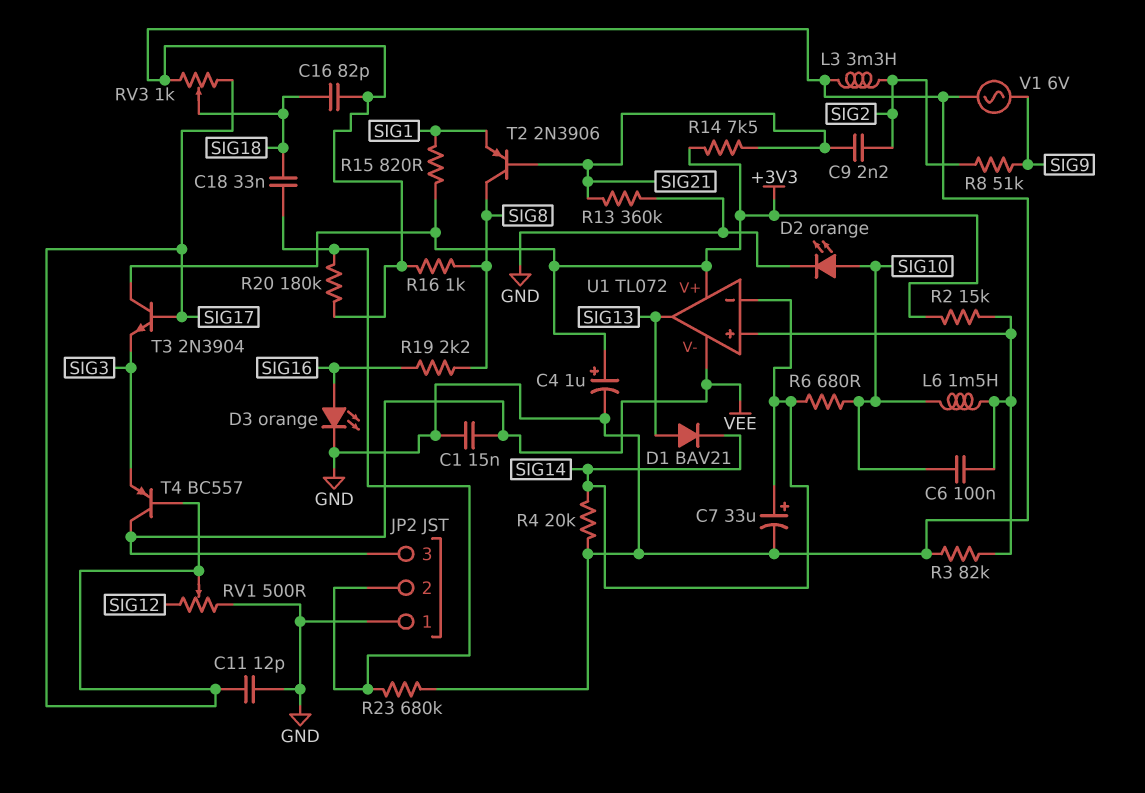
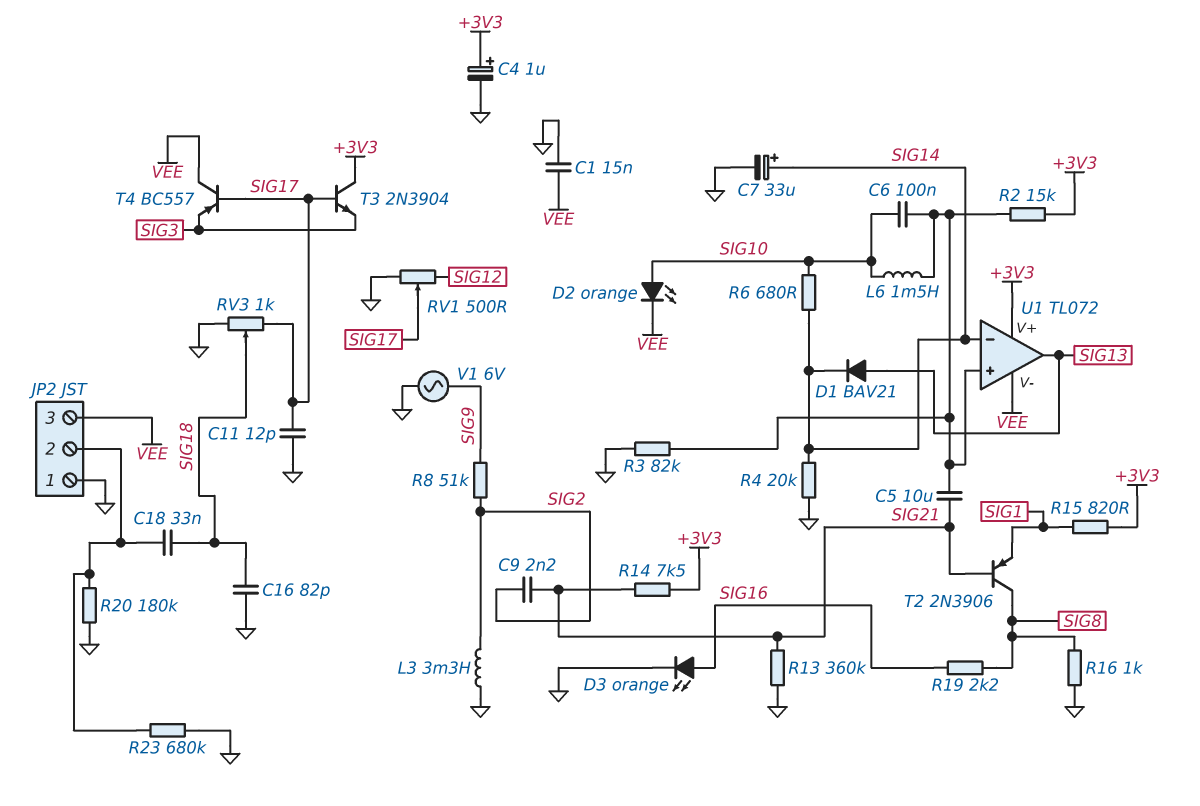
C5: none -> 10uF (SIG21, U1/in+)
D2: LED orange (A SIG10, K GND) -> LED orange (A SIG10, K VEE)

